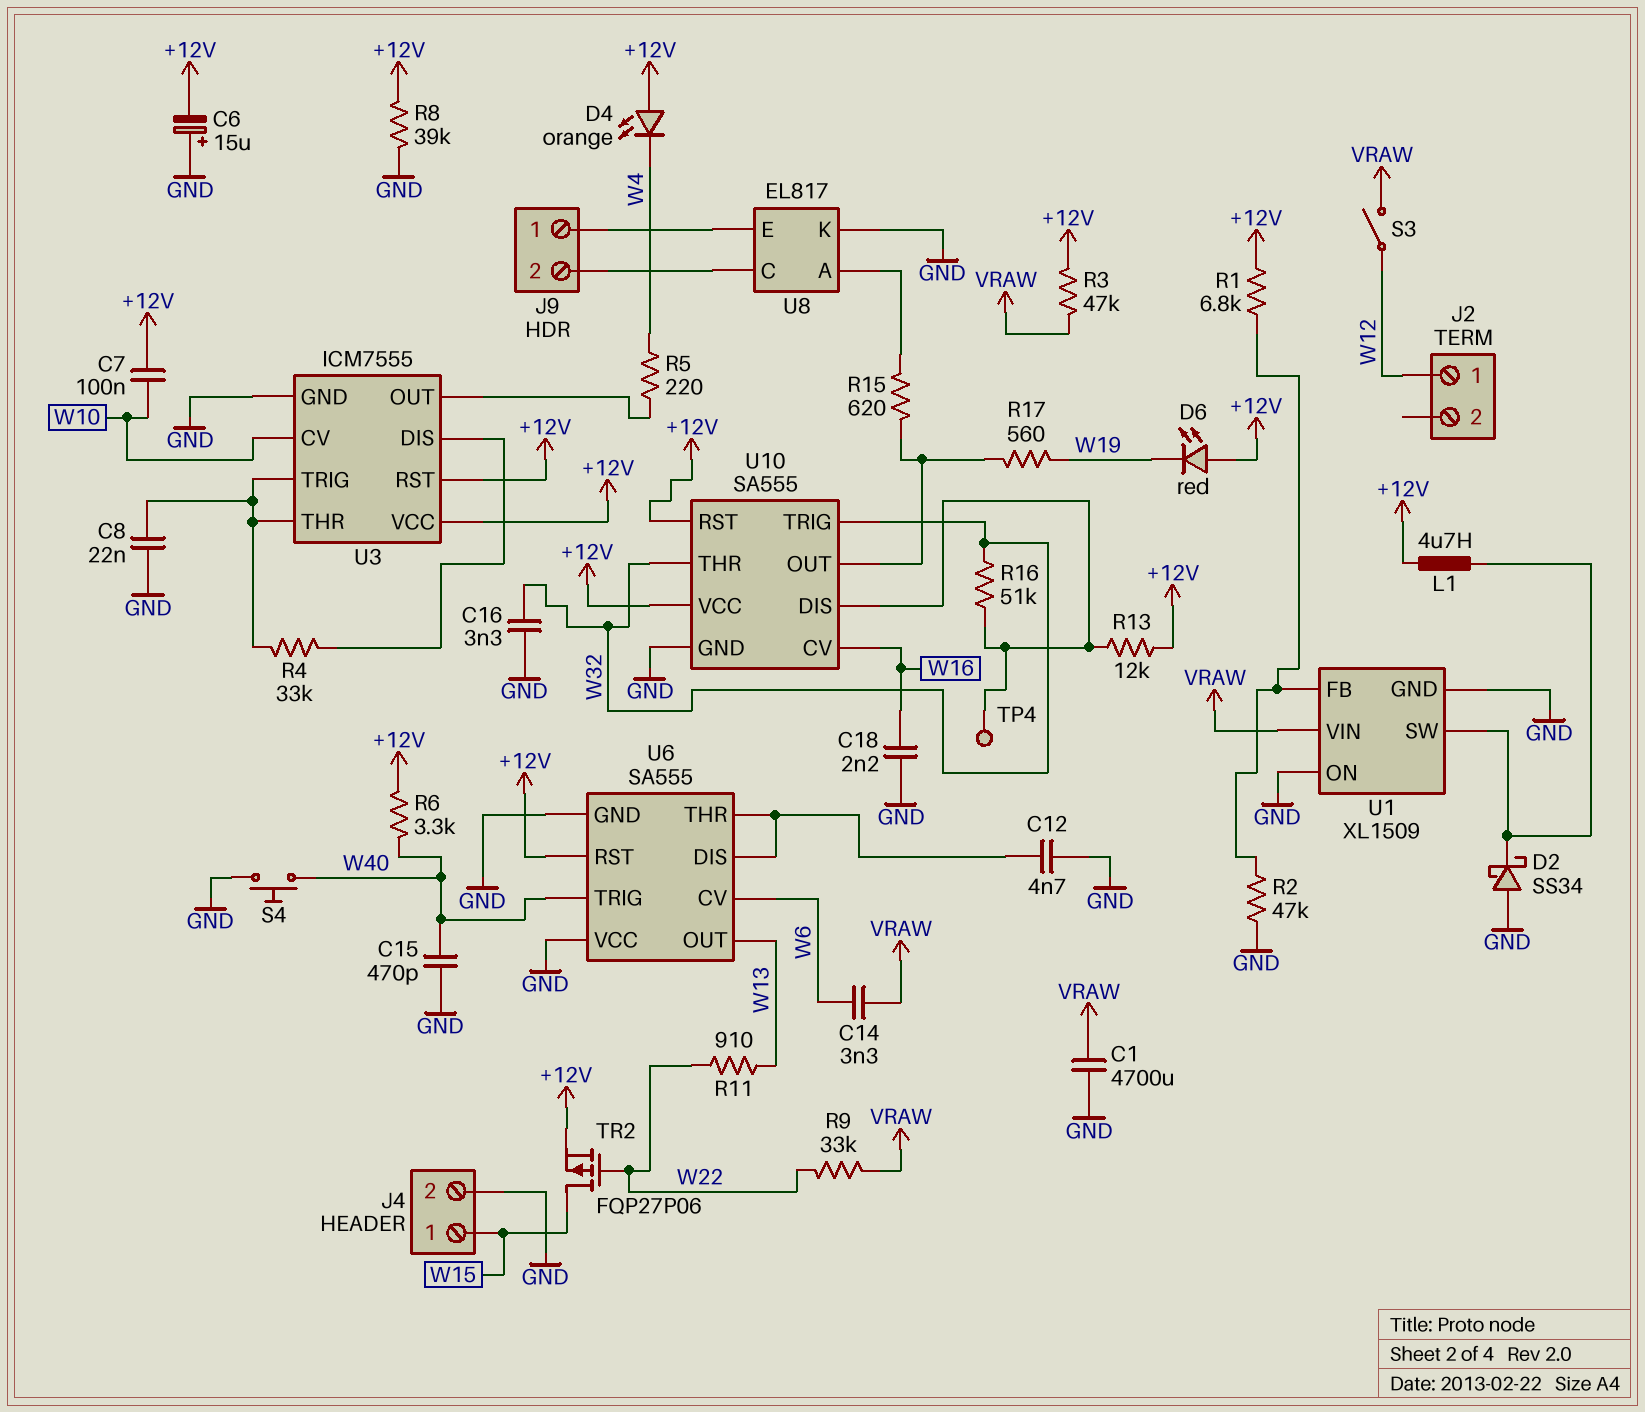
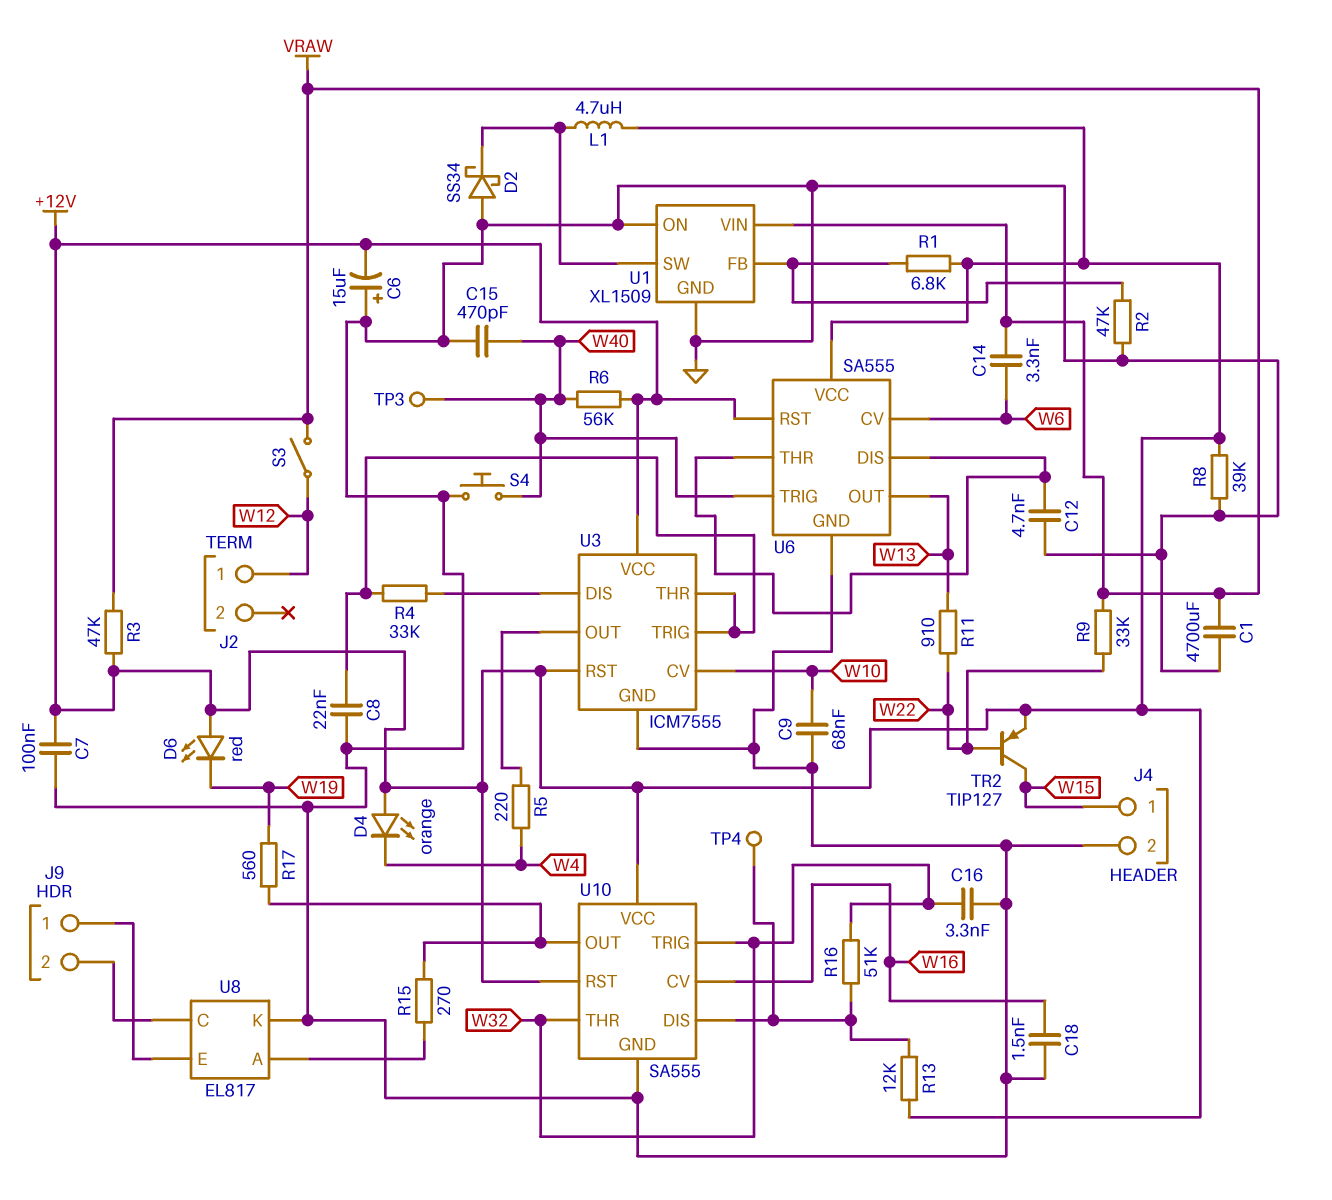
C7: 100nF (+12V, W10) -> 100nF (+12V, GND)
C9: none -> 68nF (GND, W10)
C18: 2.2nF (GND, W16) -> 1.5nF (GND, W16)
R6: 3.3k (+12V, W40) -> 56k (+12V, W40)
R15: 620 (U8/A, U10/OUT) -> 270 (U8/A, U10/OUT)
TP3: none -> test point (W40)
TR2: PMOS FQP27P06 (G W22, D W15, S +12V) -> PNP TIP127 (B W22, C W15, E +12V)
U6 pin VCC: GND -> +12V

